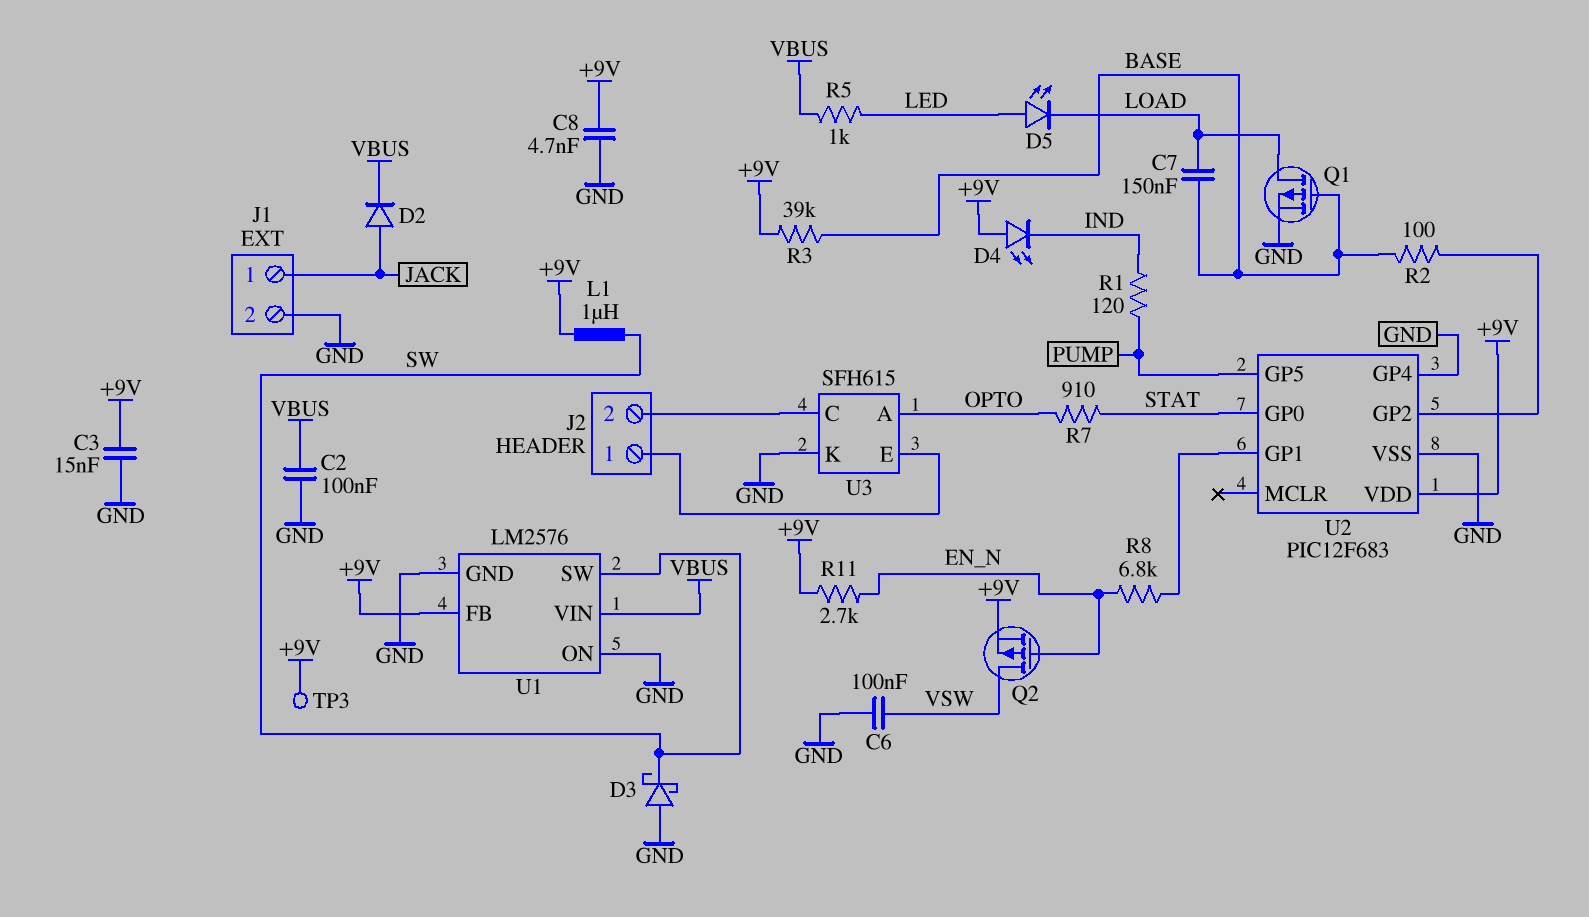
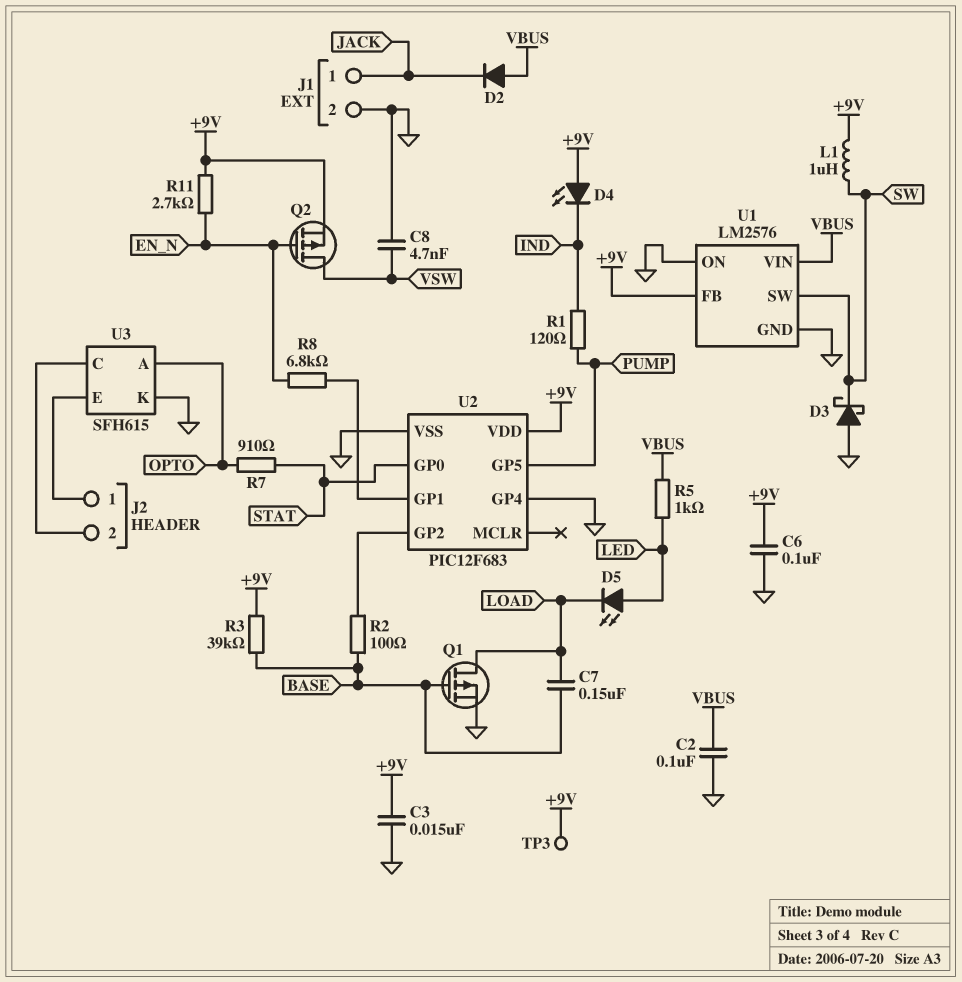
C6: 100nF (GND, VSW) -> 100nF (+9V, GND)
C8: 4.7nF (+9V, GND) -> 4.7nF (GND, VSW)
D2: diode (A JACK, K VBUS) -> diode (A VBUS, K JACK)

